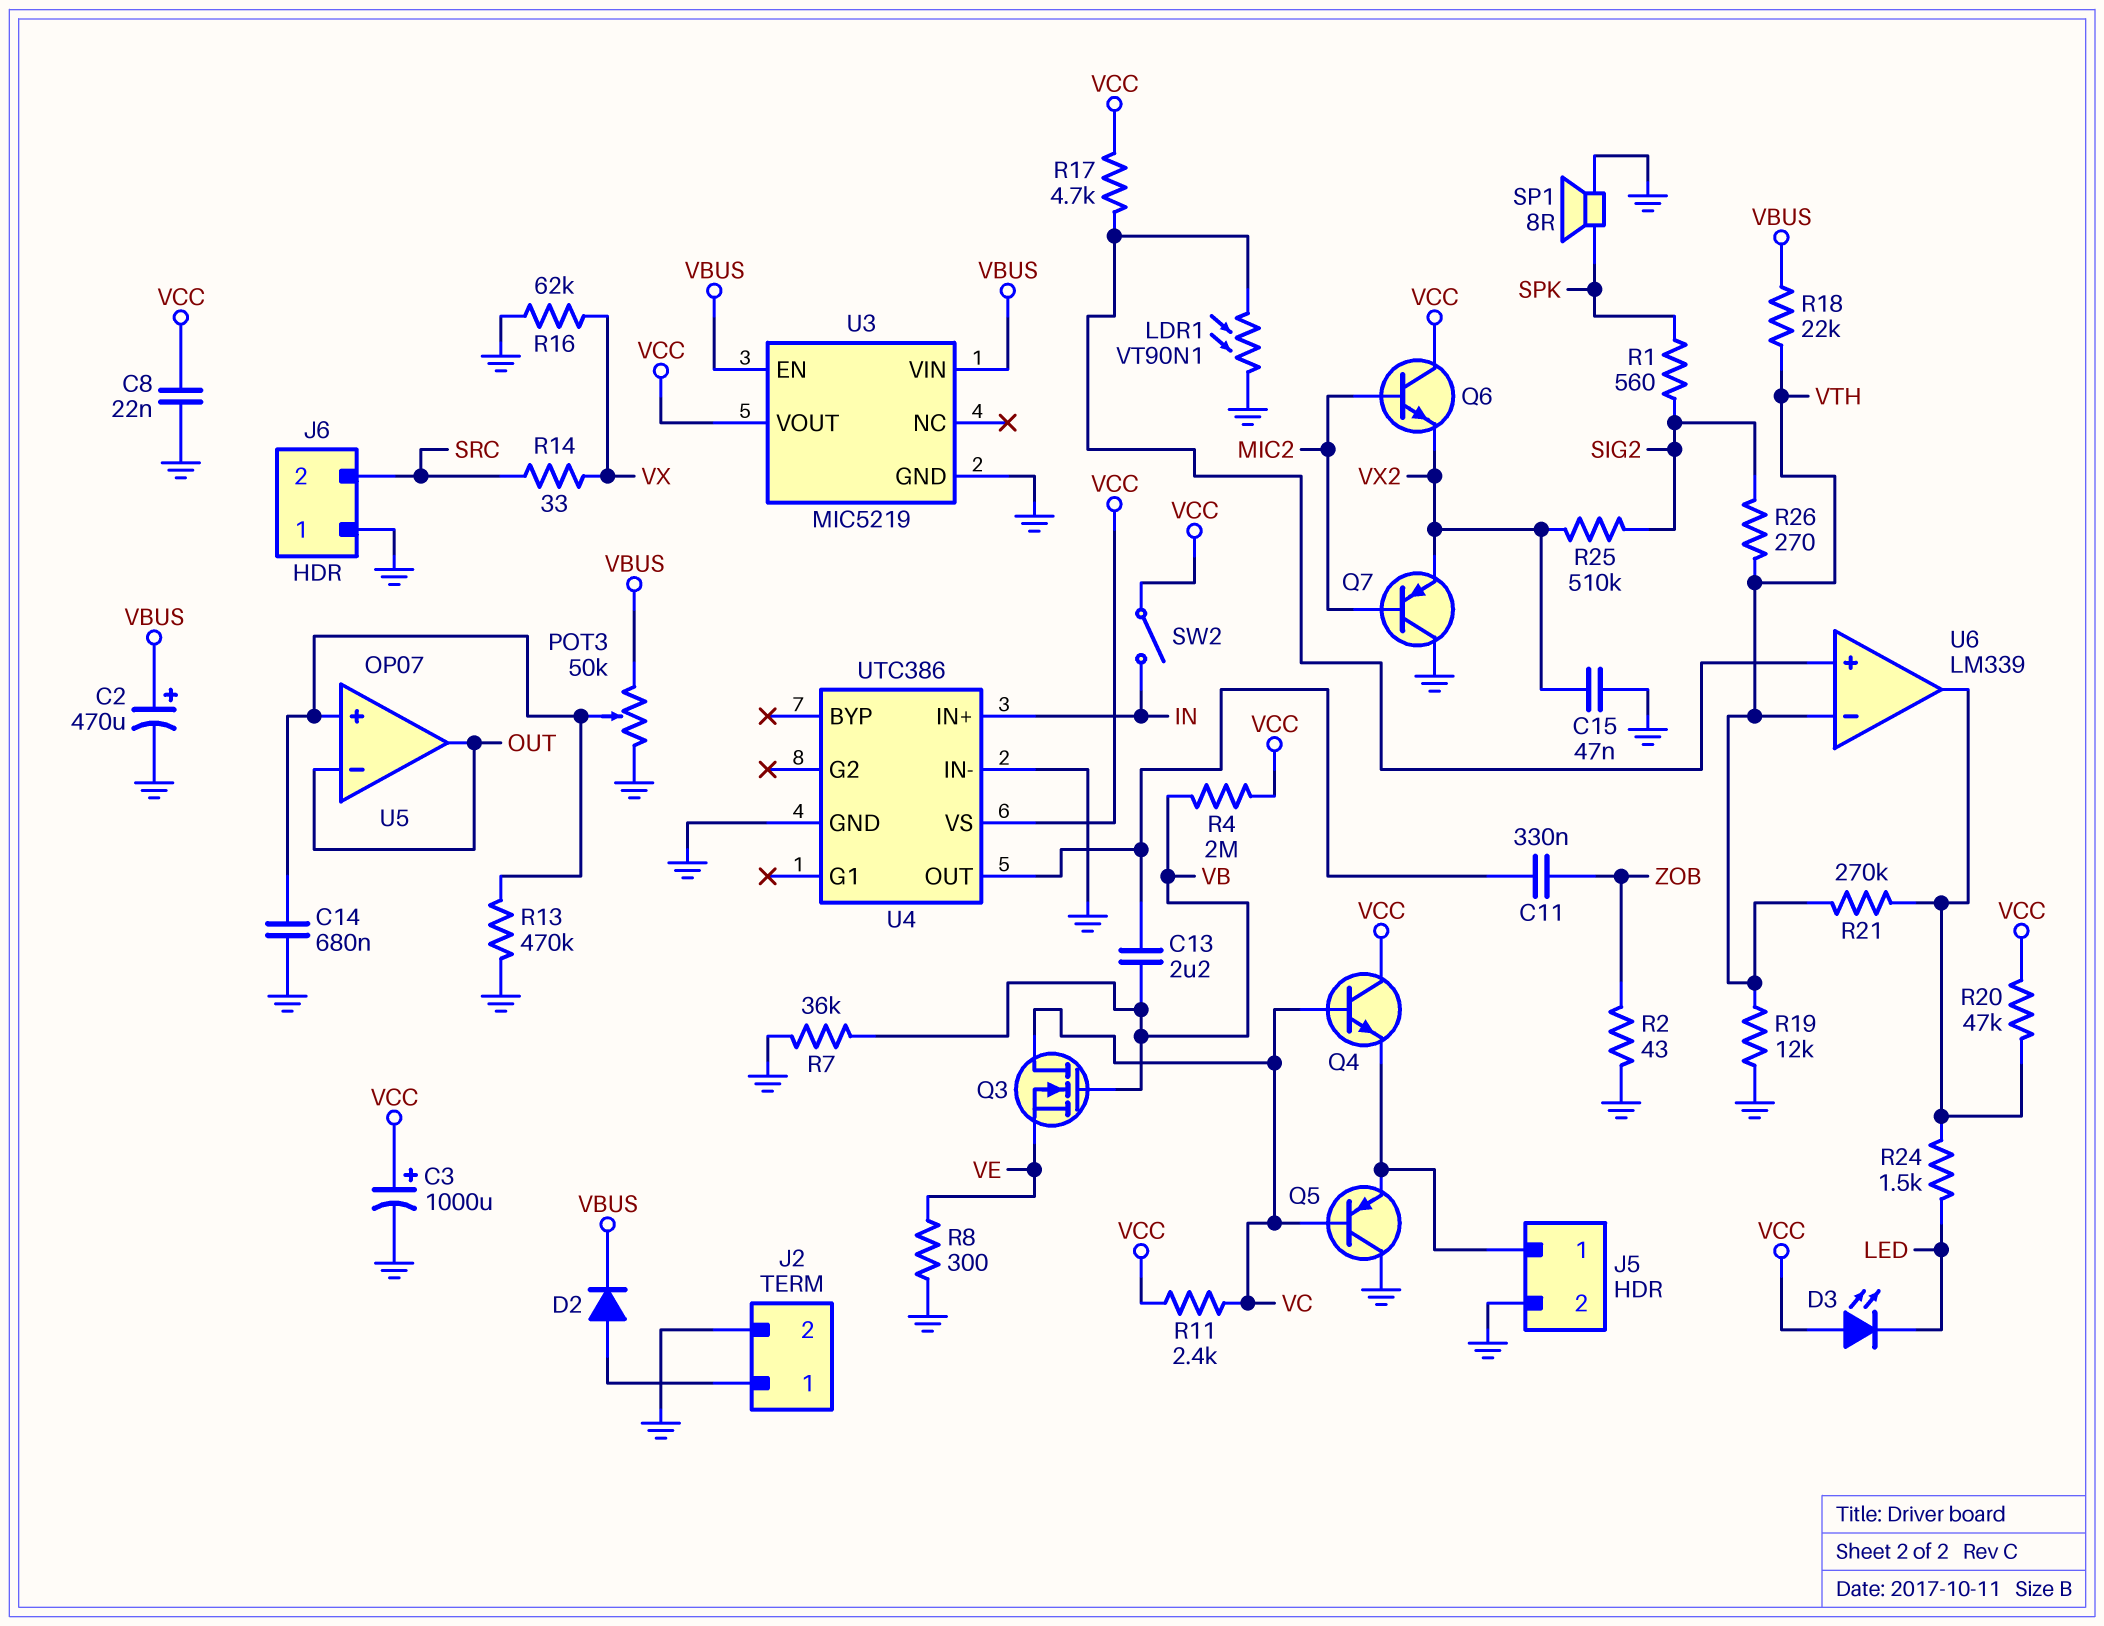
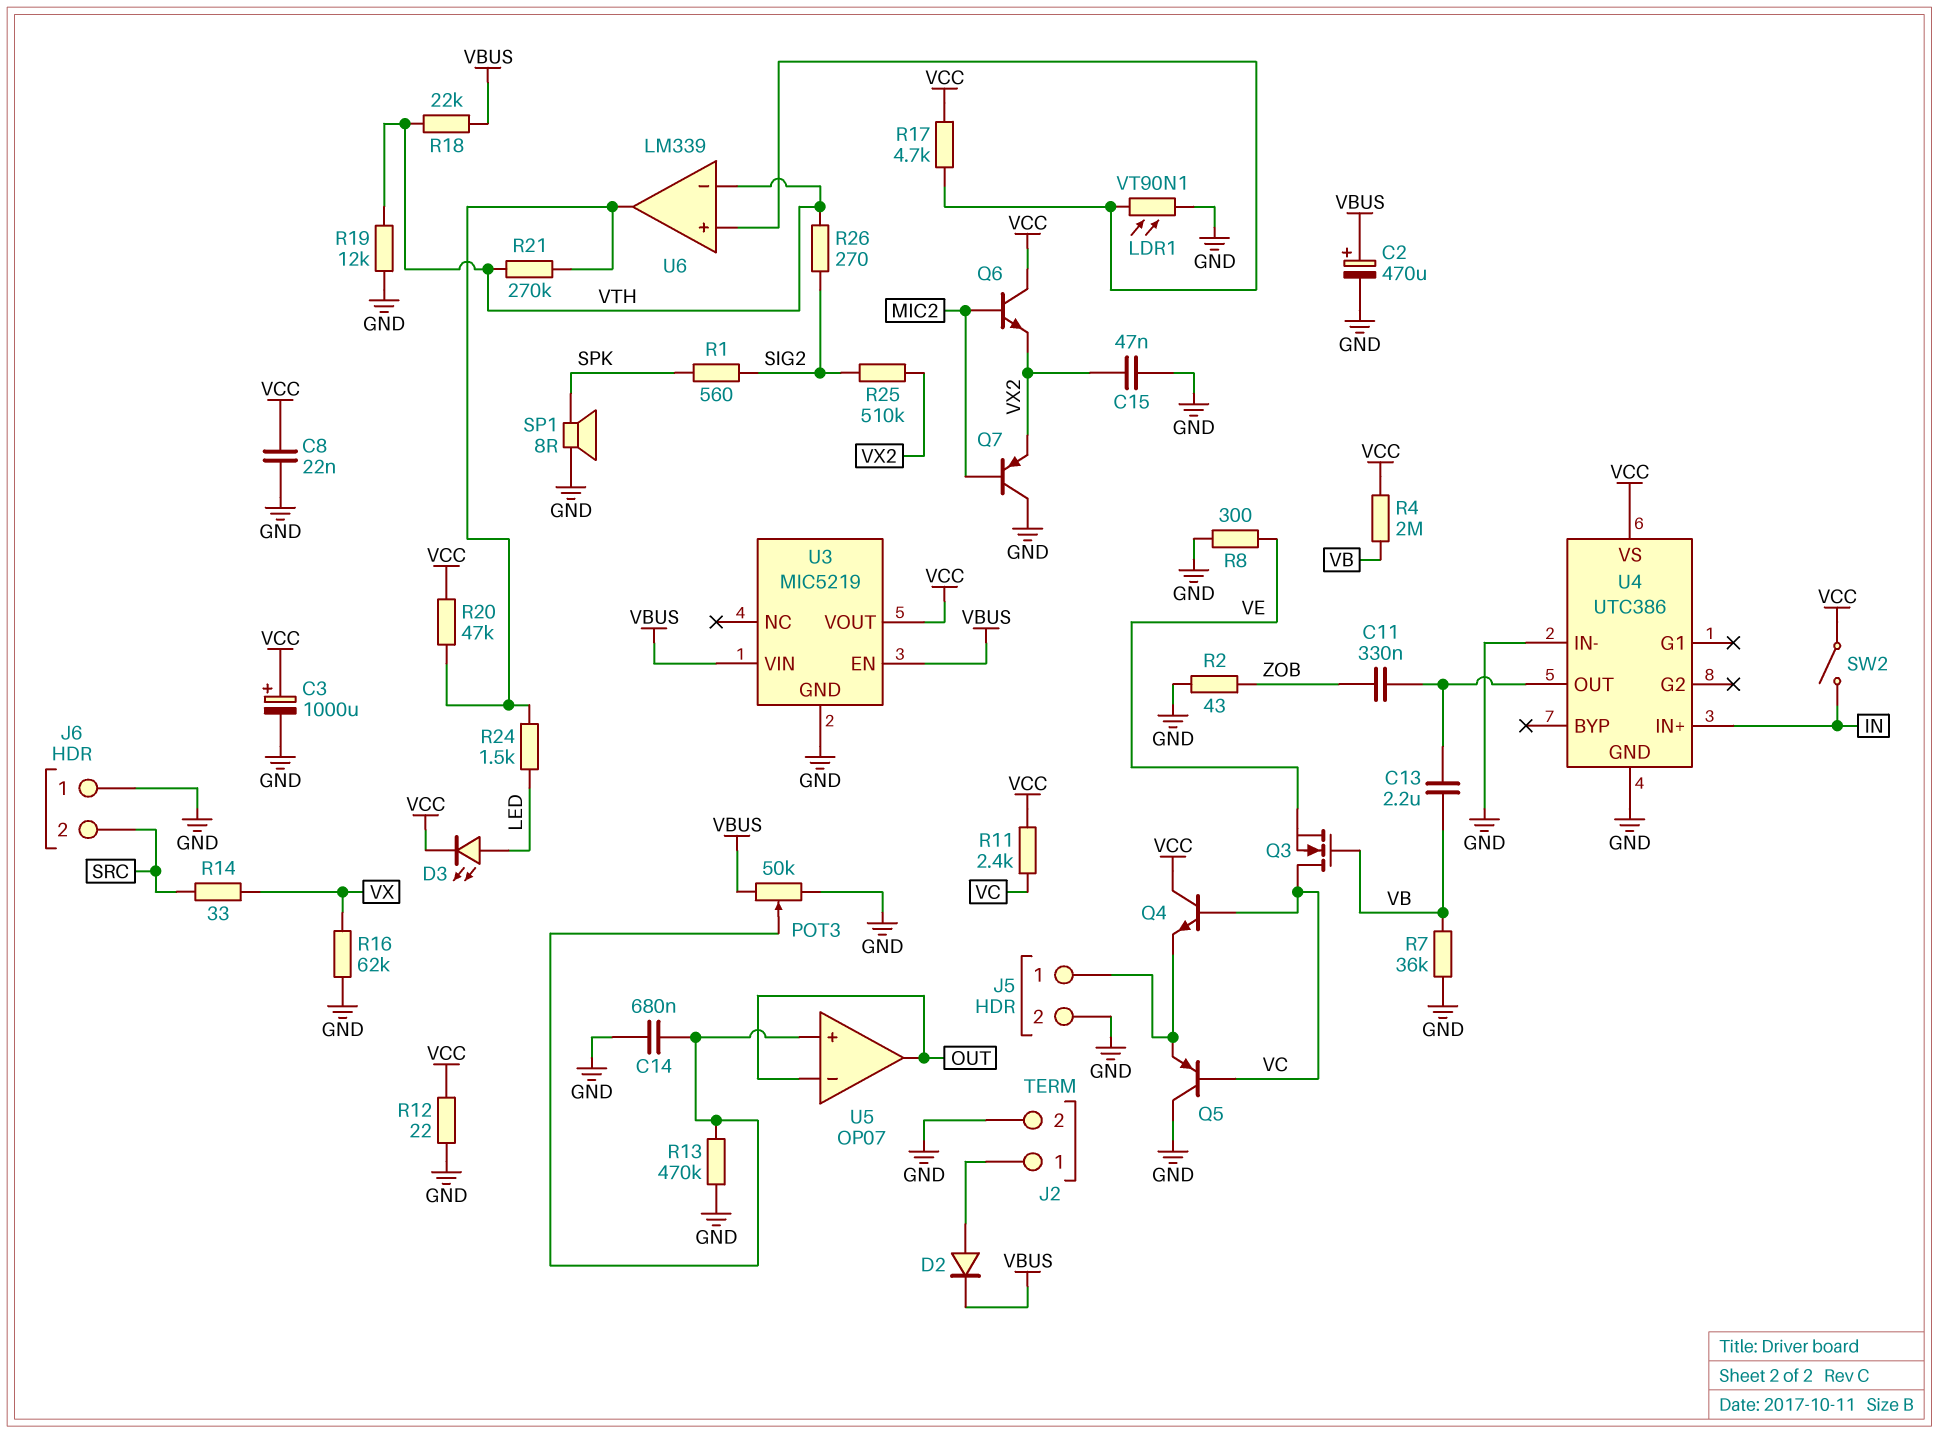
D3: LED (A VCC, K LED) -> LED (A LED, K VCC)
R12: none -> 22 (GND, VCC)

